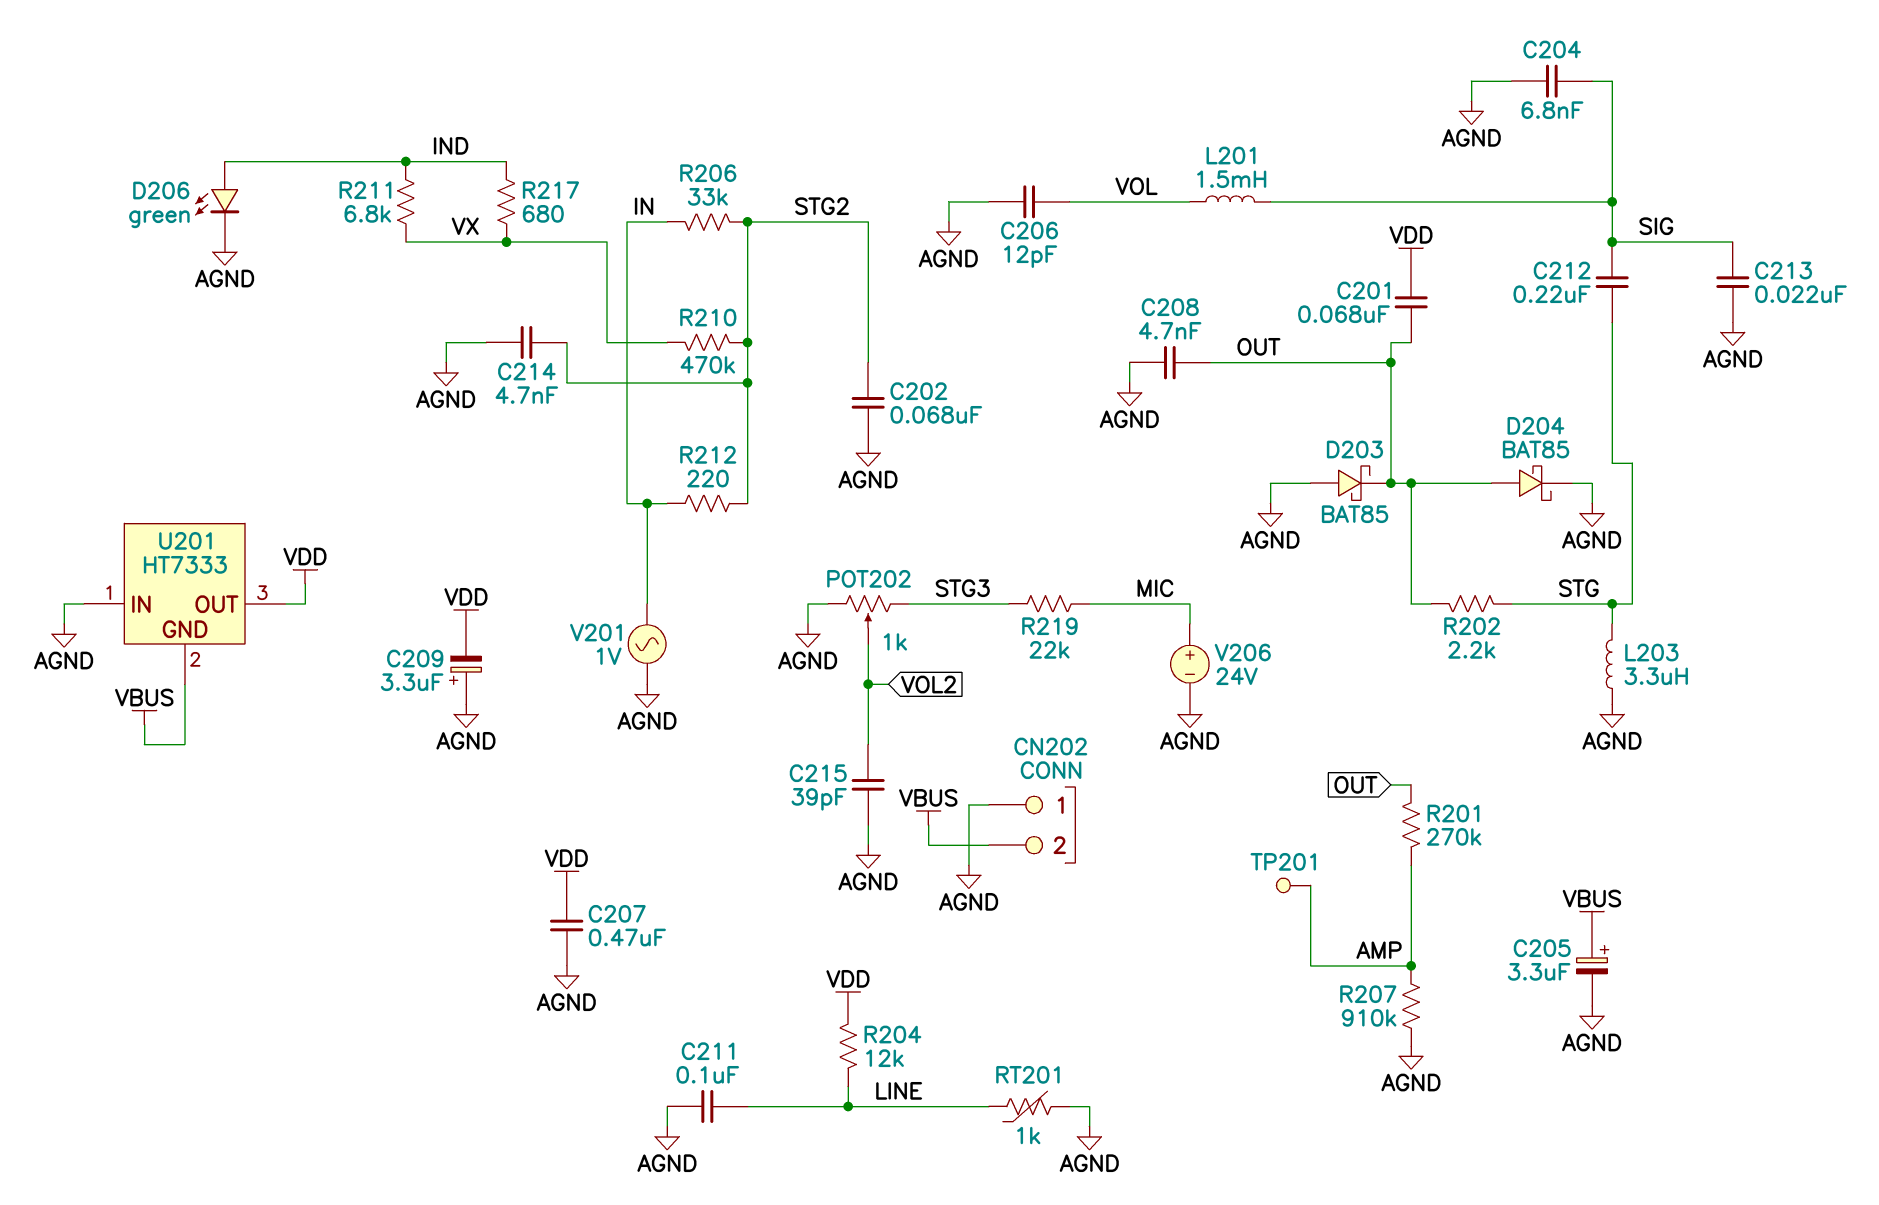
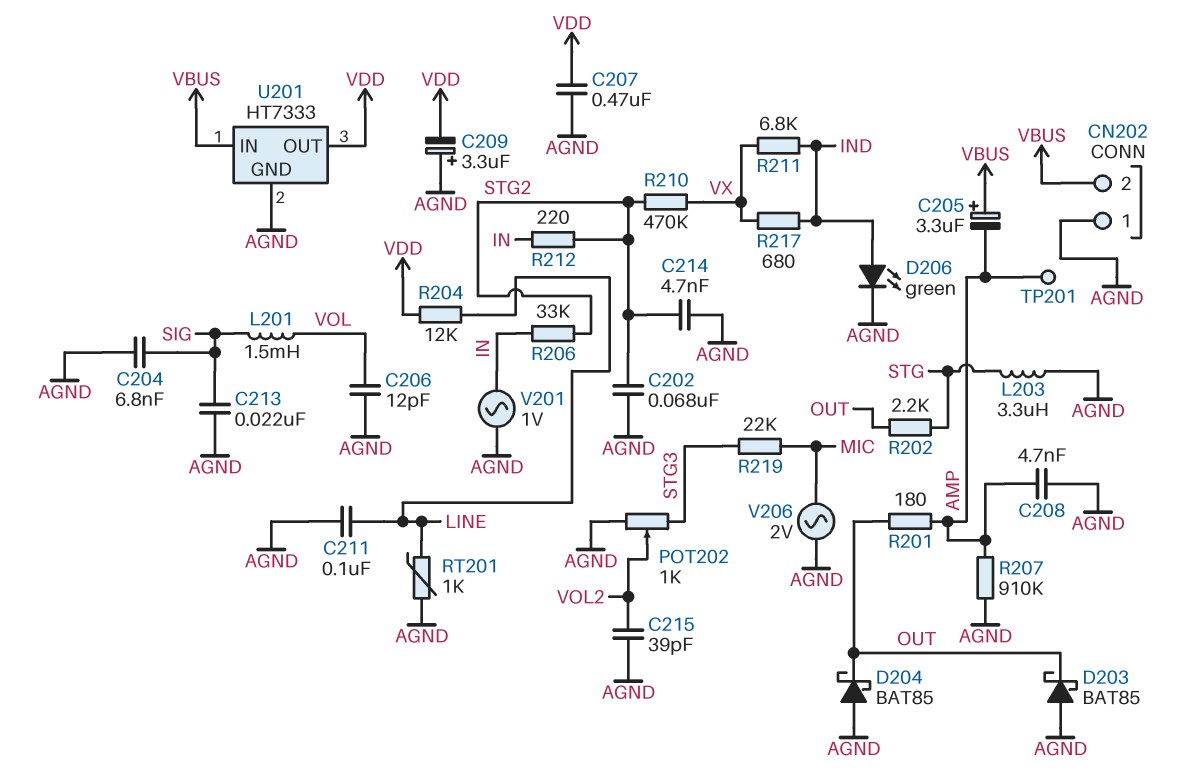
C201: 68nF (OUT, VDD) -> none
C205: 3.3uF (plus VBUS, minus AGND) -> 3.3uF (plus VBUS, minus AMP)
C208: 4.7nF (AGND, OUT) -> 4.7nF (AGND, AMP)
C212: 220nF (SIG, STG) -> none
D204: schottky BAT85 (A OUT, K AGND) -> schottky BAT85 (A AGND, K OUT)
R201: 270k (AMP, OUT) -> 180 (AMP, OUT)
U201 pin GND: VBUS -> AGND
U201 pin IN: AGND -> VBUS
V206: 24V (plus MIC, minus AGND) -> AC 2V (AGND, MIC)

